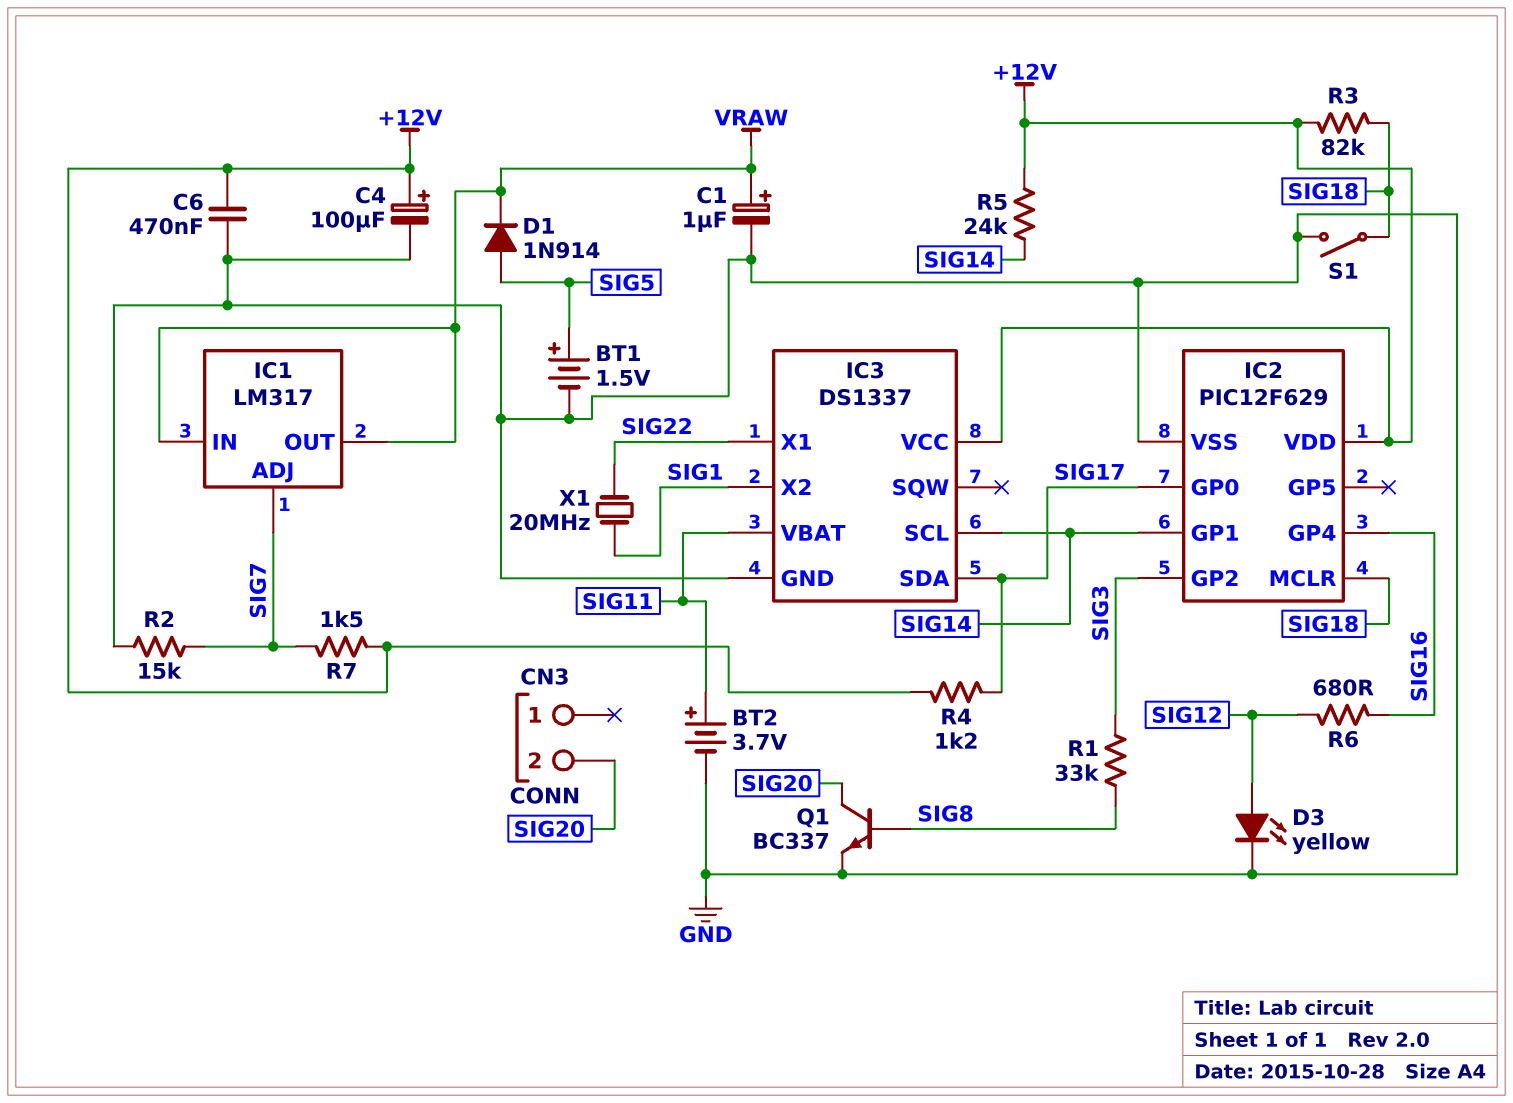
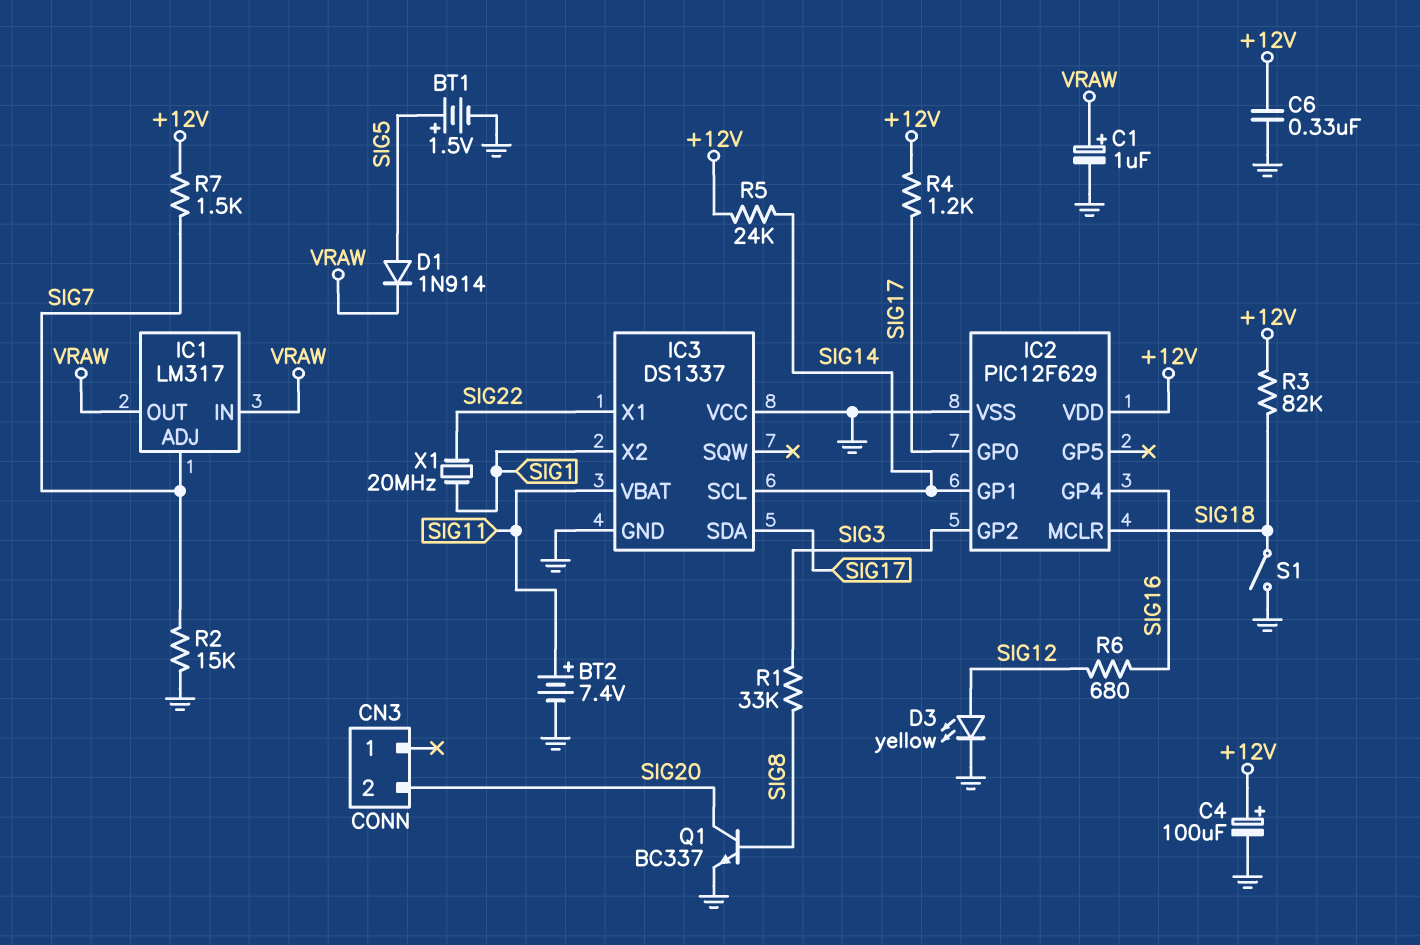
BT2: 3.7V (plus SIG11, minus GND) -> 7.4V (plus SIG11, minus GND)
C6: 470nF (+12V, GND) -> 330nF (+12V, GND)
IC3 pin VCC: +12V -> GND

